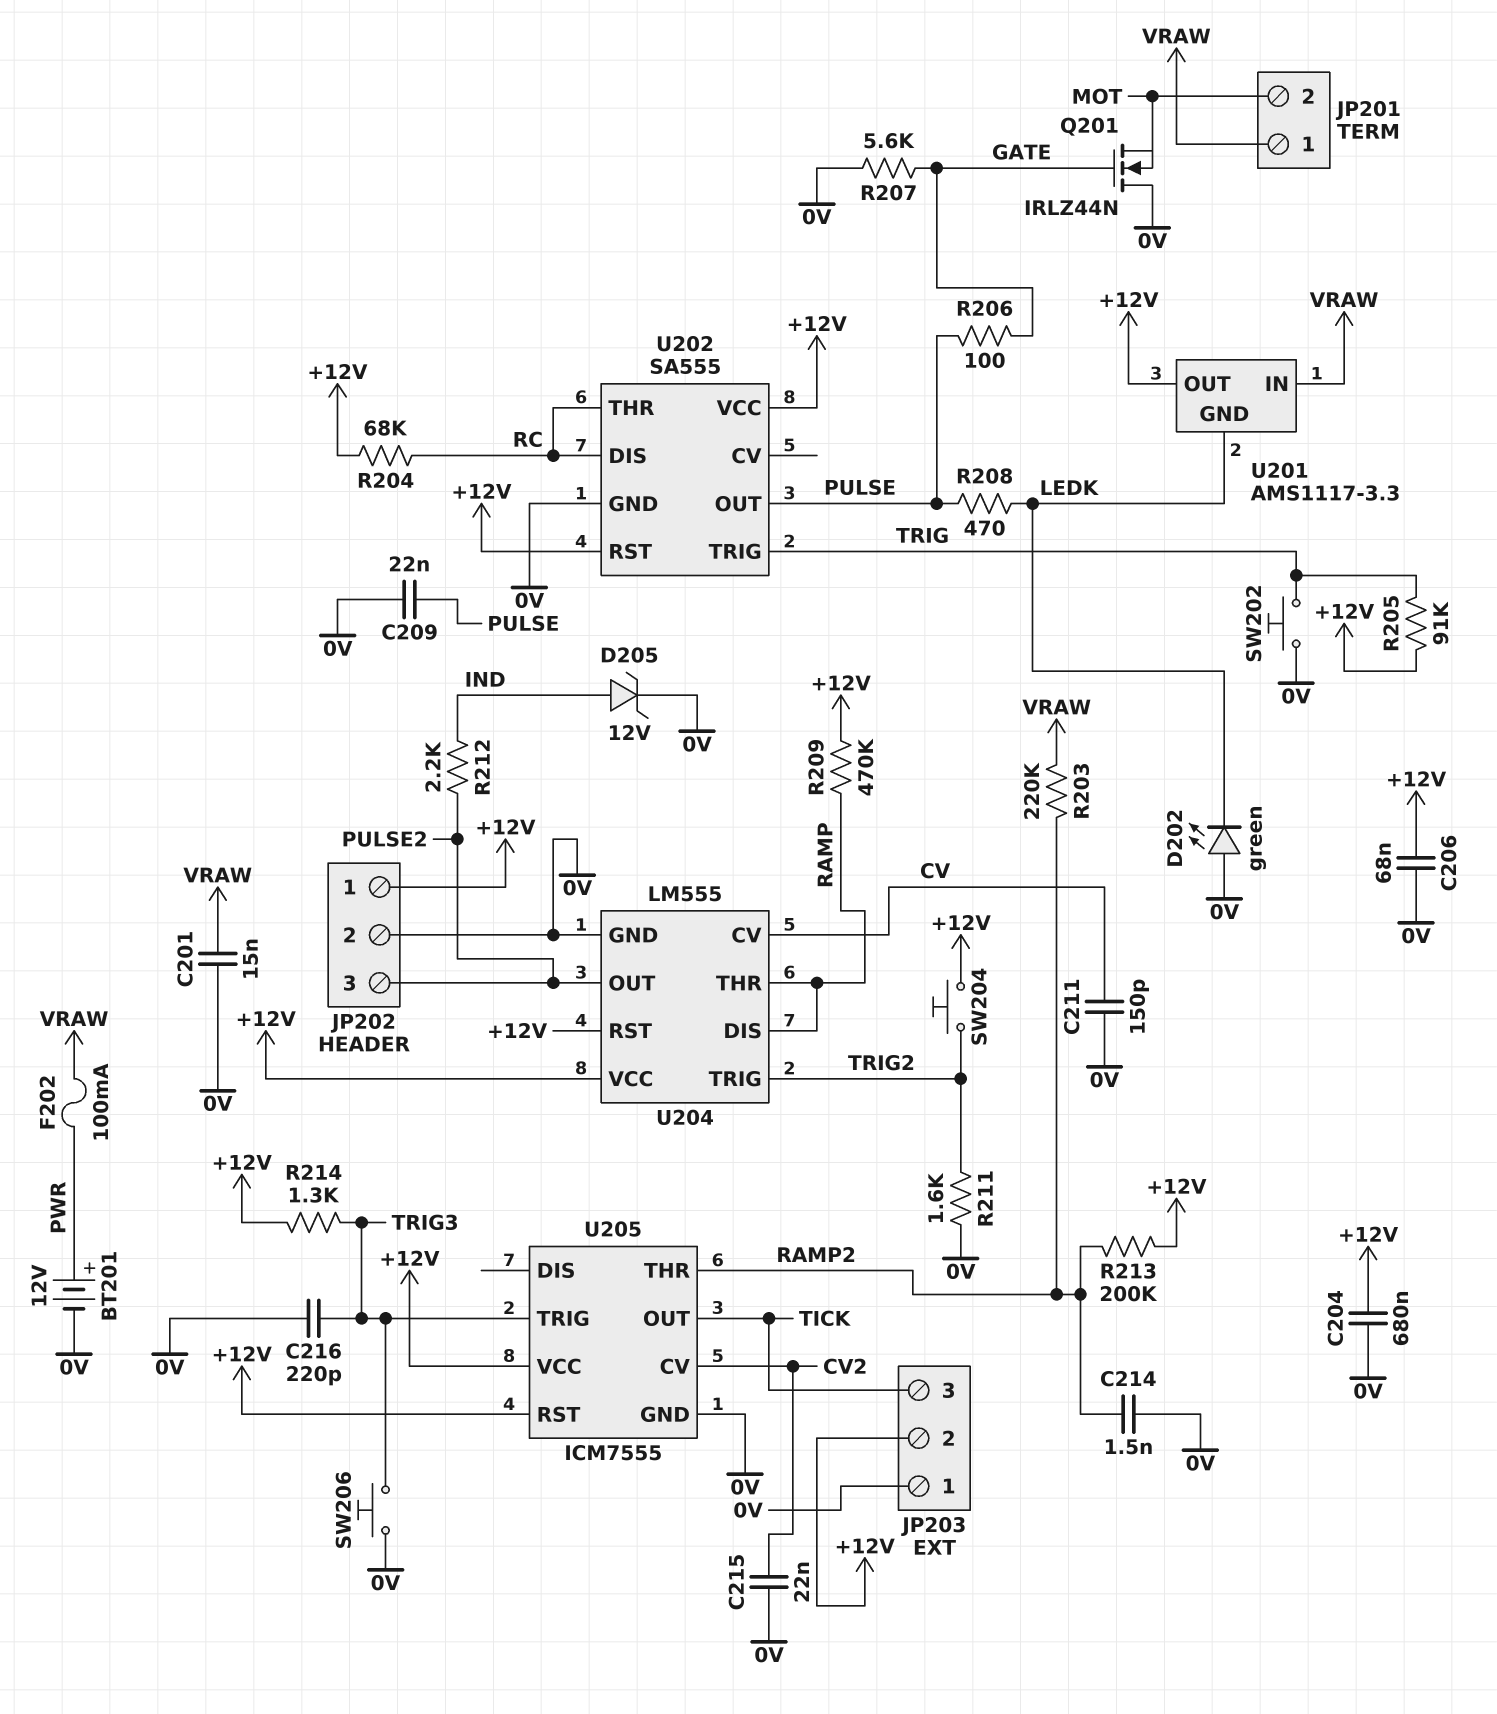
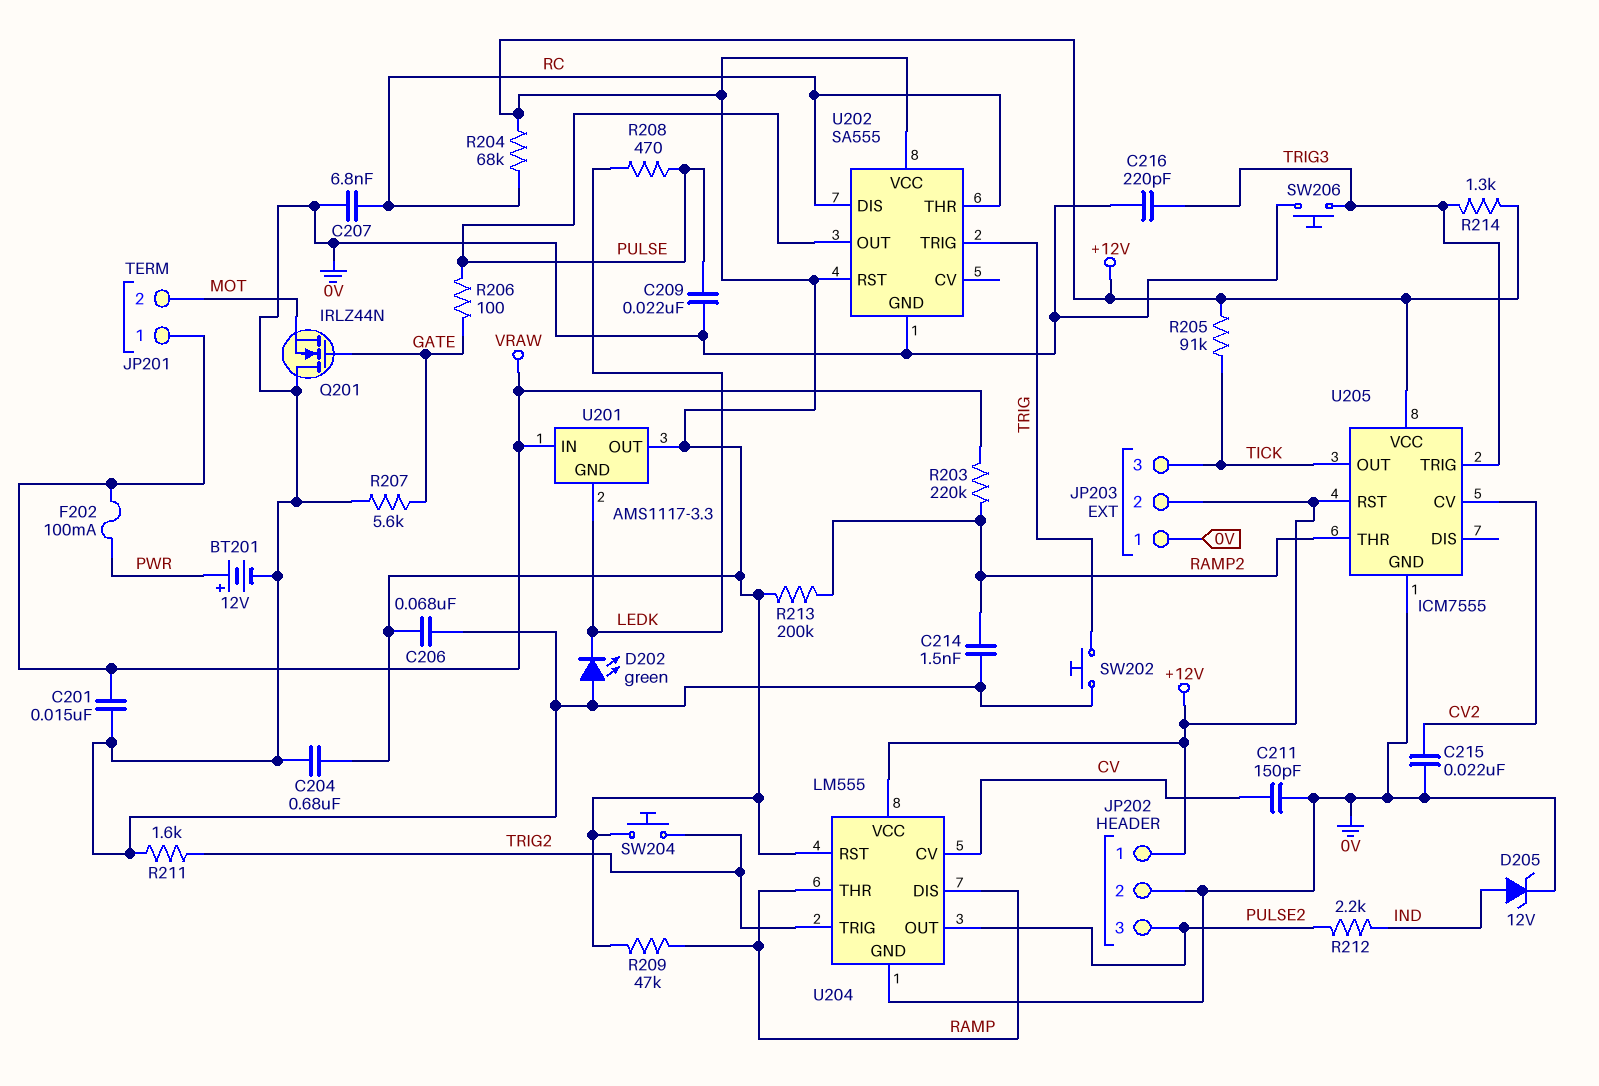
C207: none -> 6.8nF (0V, RC)
R205: 91k (+12V, TRIG) -> 91k (+12V, TICK)
R209: 470k (+12V, RAMP) -> 47k (+12V, RAMP)

